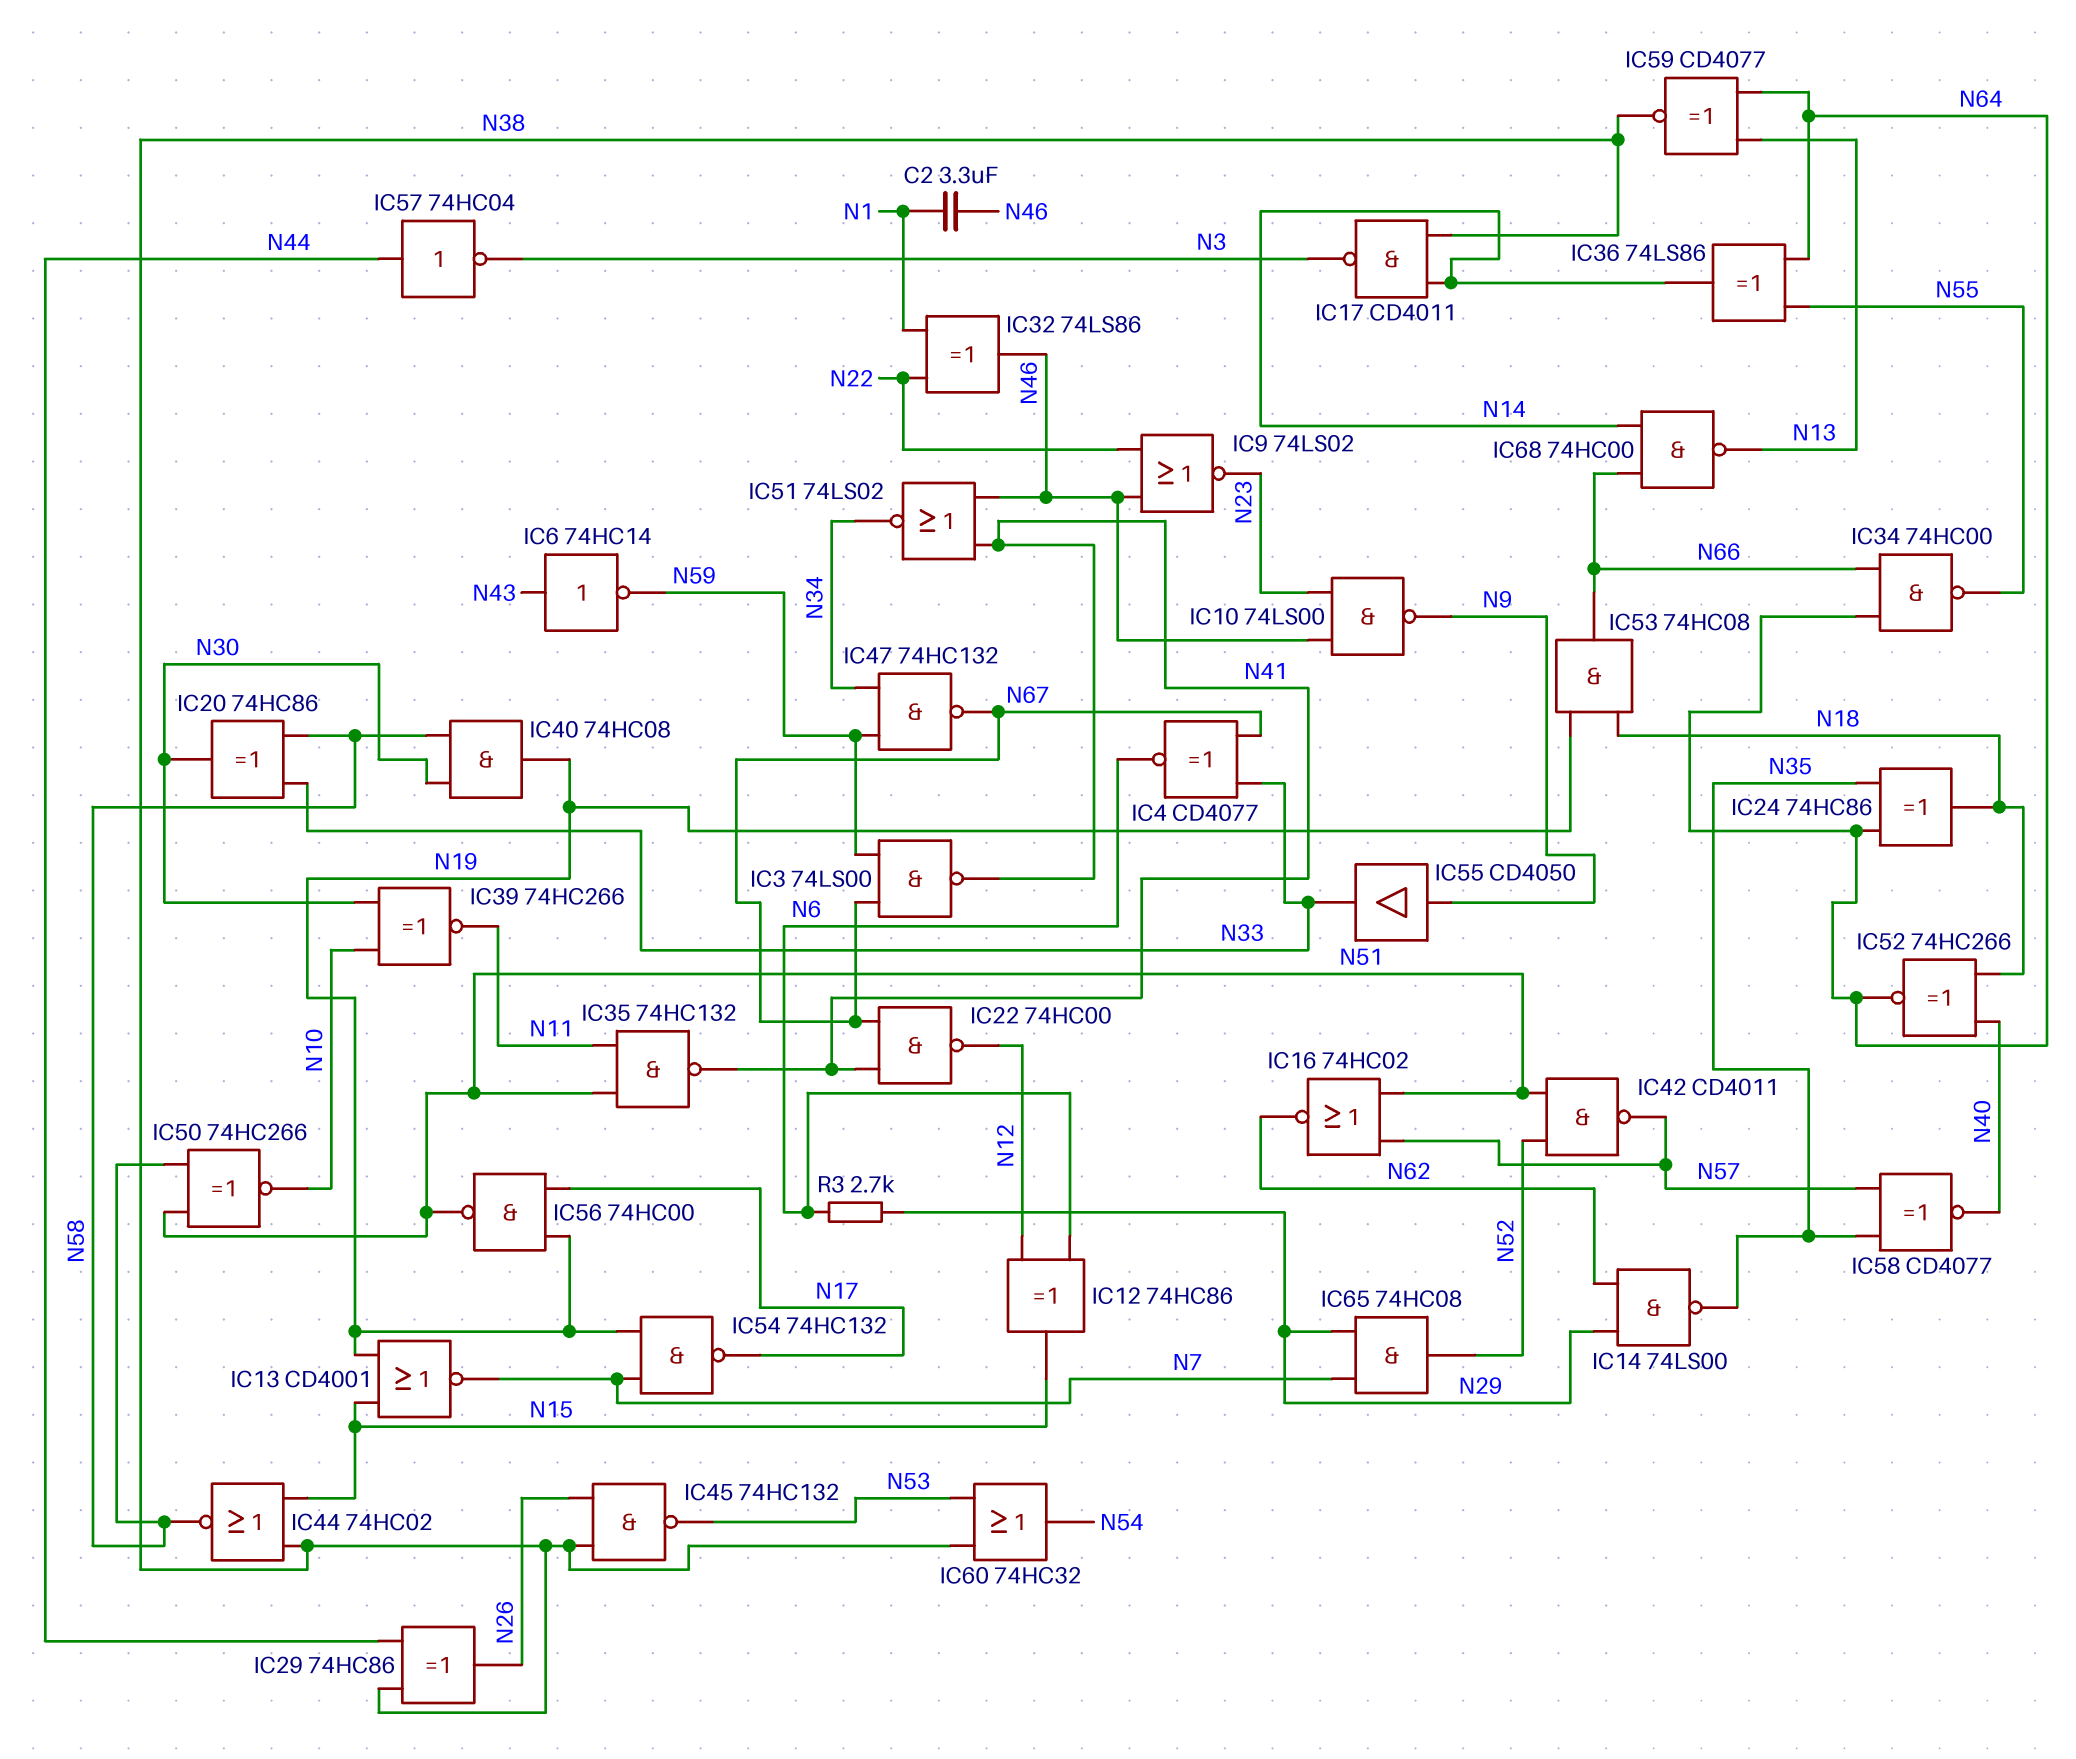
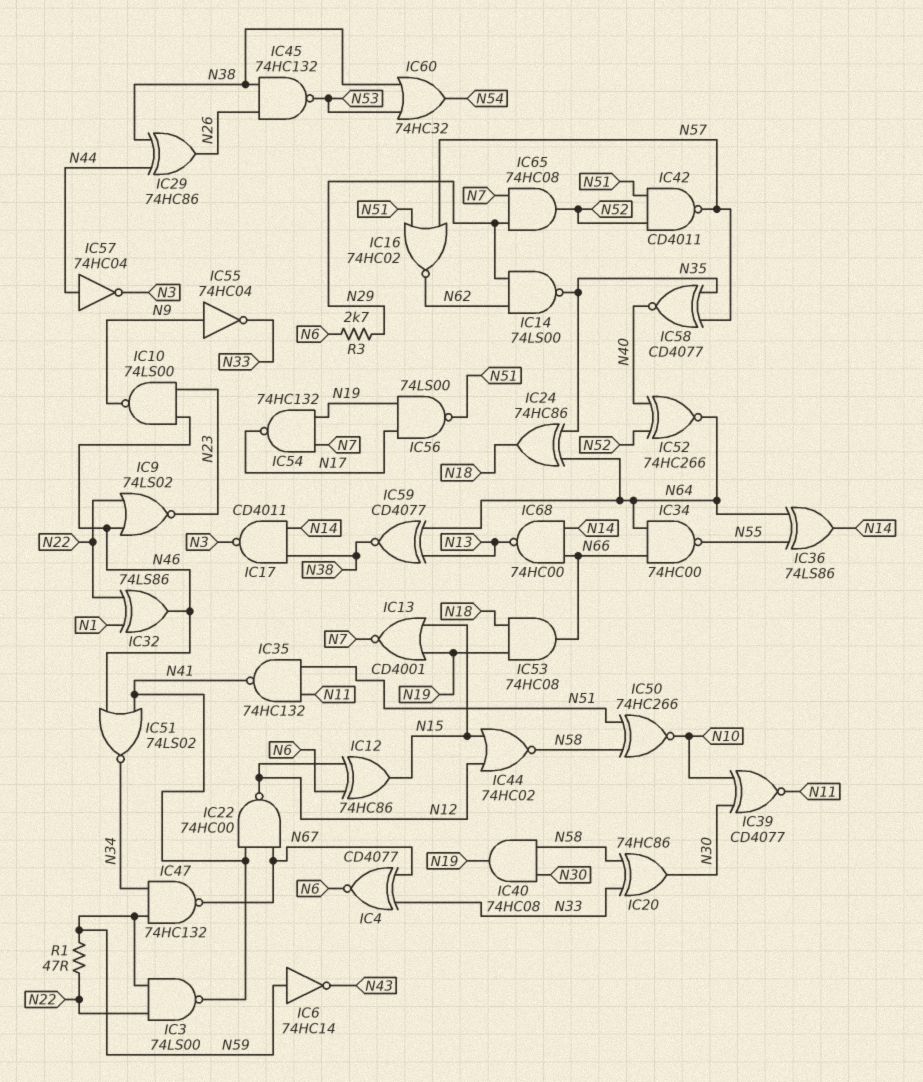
C2: 3.3uF (N1, N46) -> none
IC3: NAND 74LS00 (in N59, in N67, out N41) -> NAND 74LS00 (in N22, in N59, out N41)
IC6: NOT 74HC14 (in N43, out N59) -> NOT 74HC14 (in N59, out N43)
IC39: XNOR 74HC266 (in N10, in N30, out N11) -> XNOR CD4077 (in N10, in N30, out N11)
IC44: NOR 74HC02 (in N15, in N38, out N58) -> NOR 74HC02 (in N12, in N15, out N58)
IC52: XNOR 74HC266 (in N18, in N40, out N64) -> XNOR 74HC266 (in N40, in N52, out N64)
IC55: buffer CD4050 (in N9, out N33) -> NOT 74HC04 (in N9, out N33)
IC56: NAND 74HC00 (in N17, in N19, out N51) -> NAND 74LS00 (in N17, in N19, out N51)
R1: none -> 47 (N22, N59)

